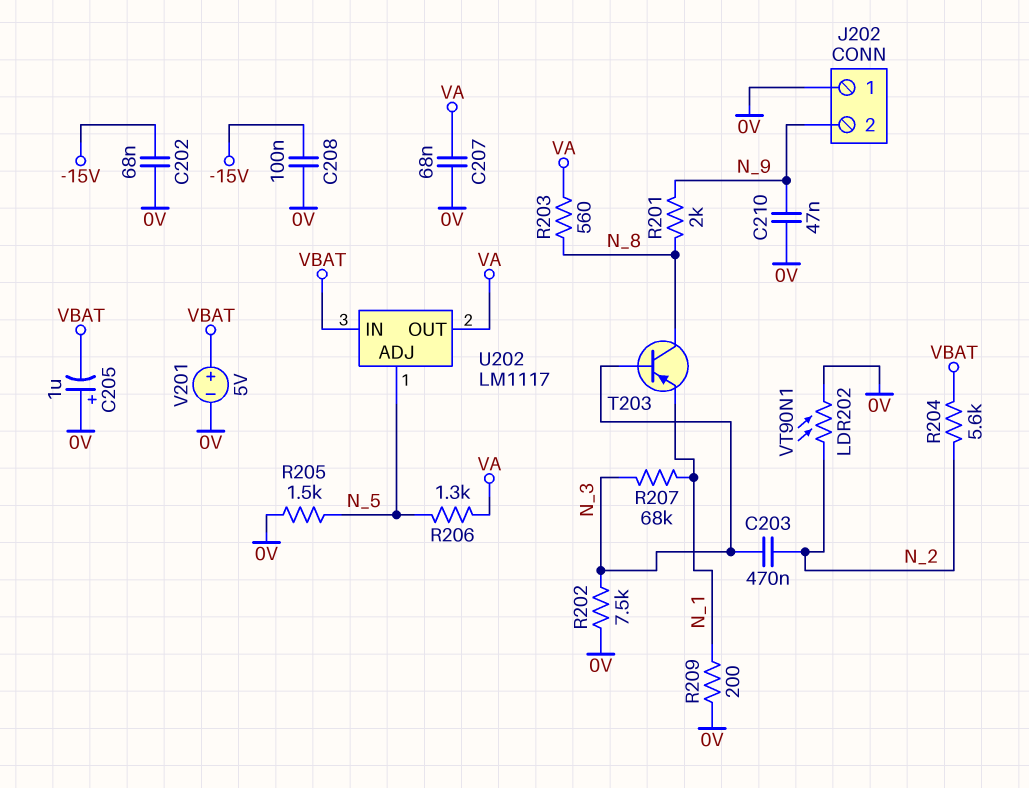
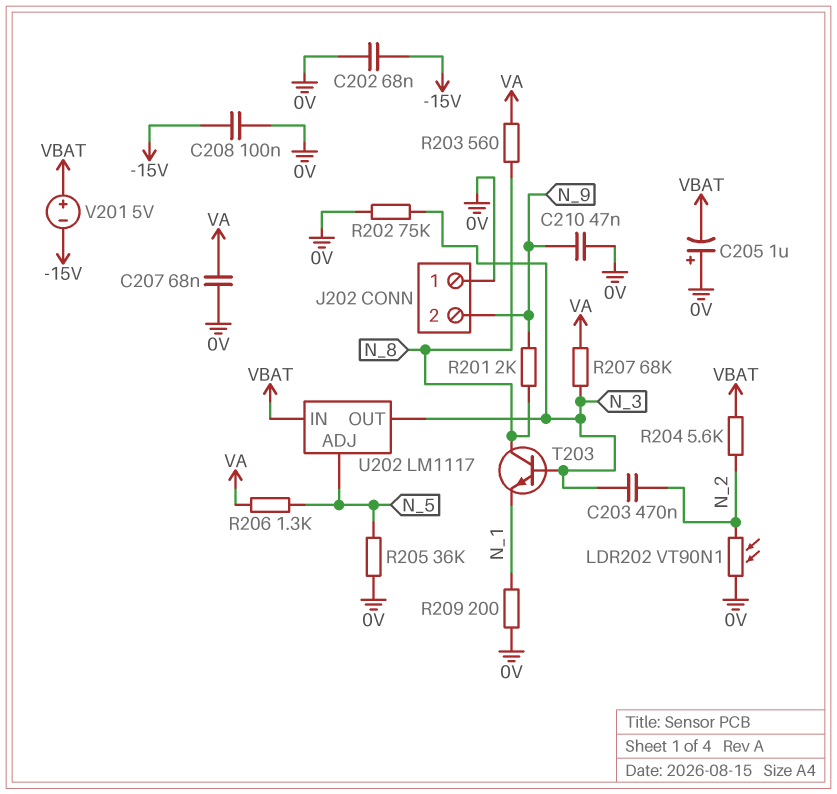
R202: 7.5k (0V, N_3) -> 75k (0V, N_3)
R205: 1.5k (0V, N_5) -> 36k (0V, N_5)
R207: 68k (N_1, N_3) -> 68k (N_3, VA)
T203: PNP (B N_3, C N_8, E N_1) -> NPN (B N_3, C N_8, E N_1)
U202 pin OUT: VA -> N_3
V201: 5V (plus VBAT, minus 0V) -> 5V (plus VBAT, minus -15V)

